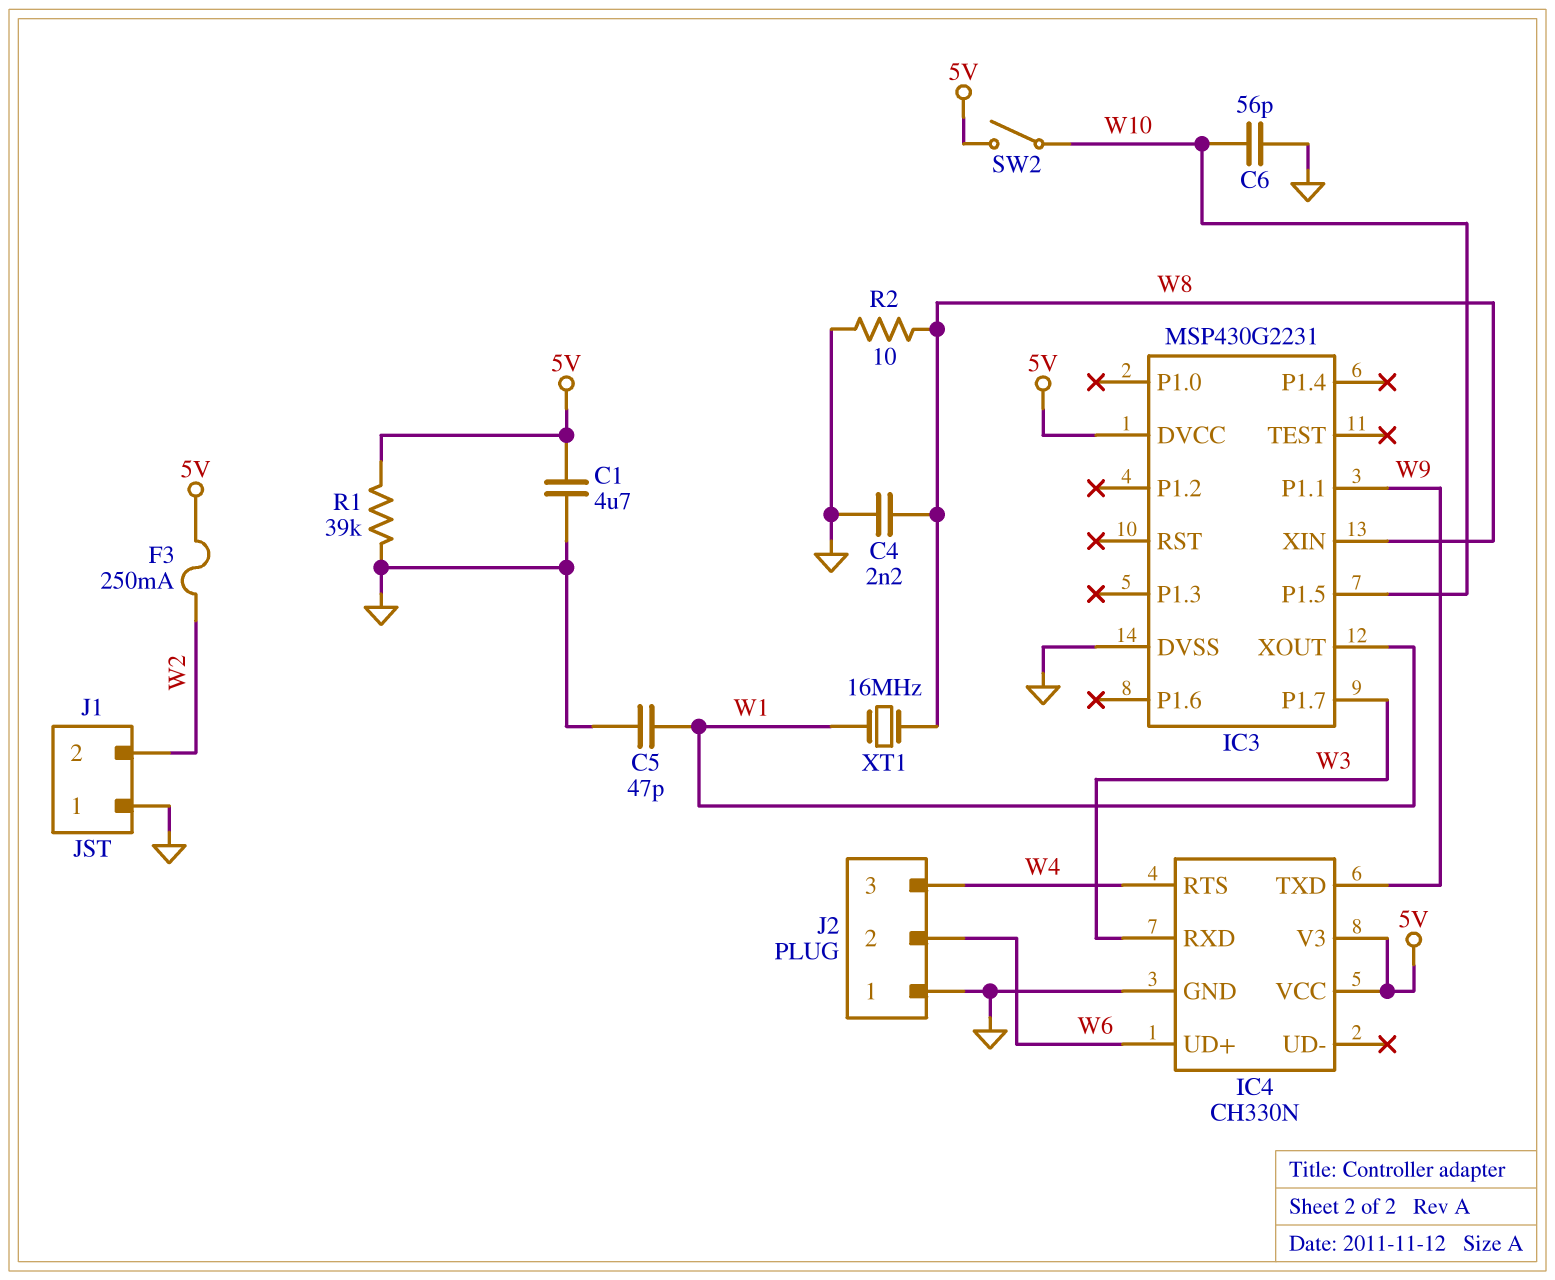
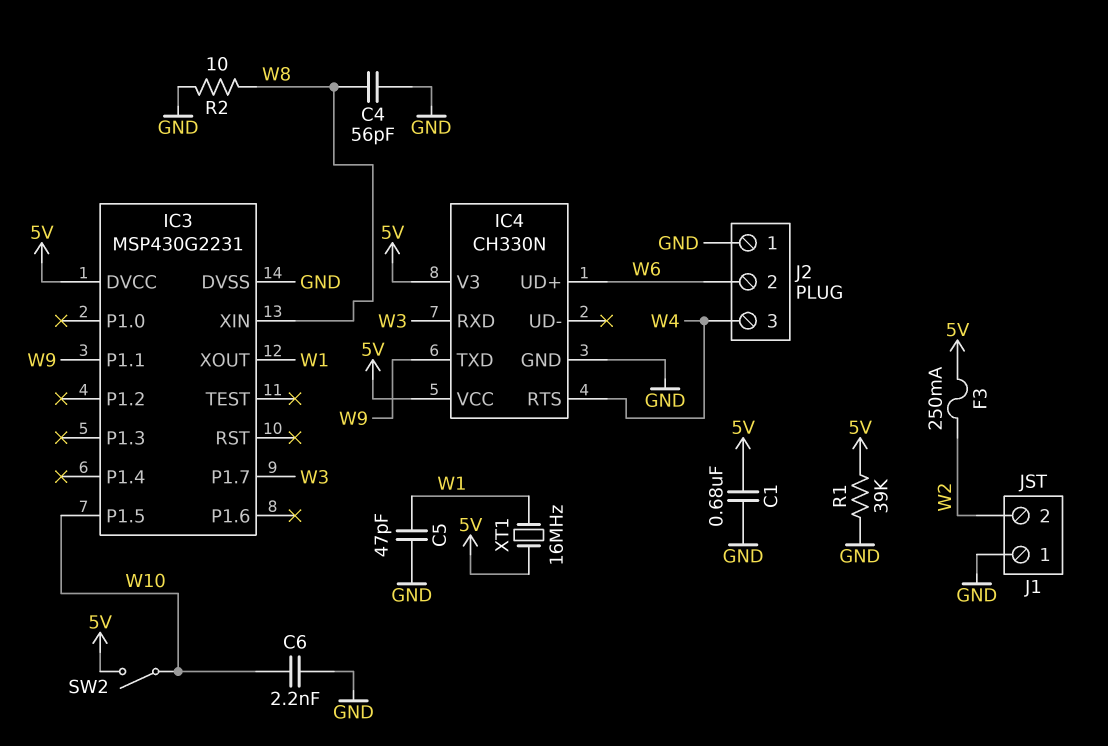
C1: 4.7uF (5V, GND) -> 680nF (5V, GND)
C4: 2.2nF (GND, W8) -> 56pF (GND, W8)
C6: 56pF (GND, W10) -> 2.2nF (GND, W10)
XT1: 16MHz (W1, W8) -> 16MHz (5V, W1)

